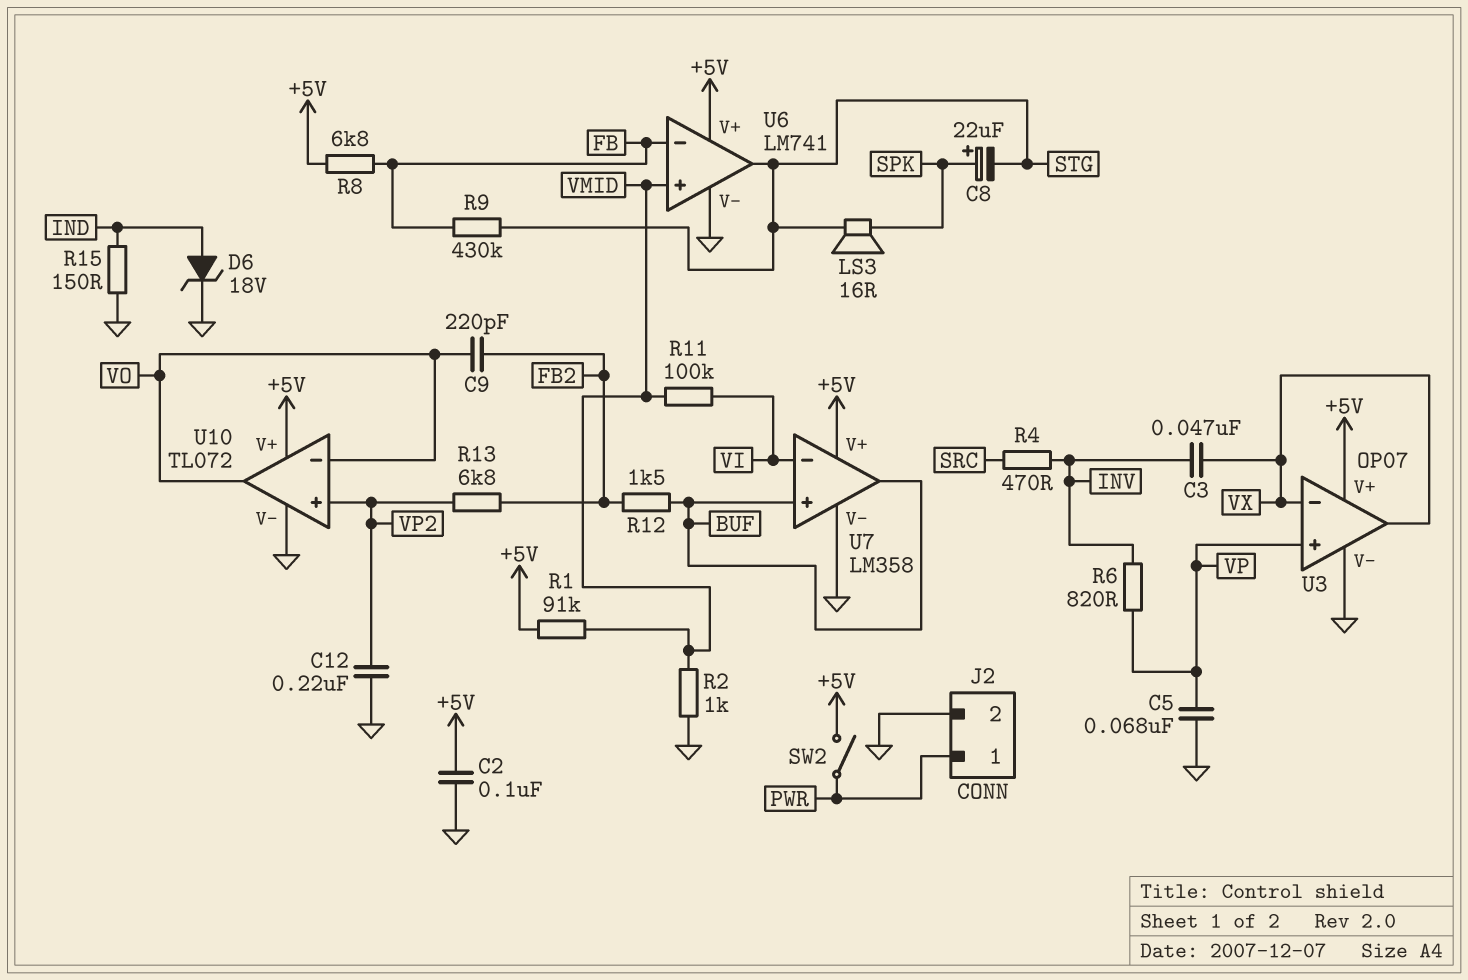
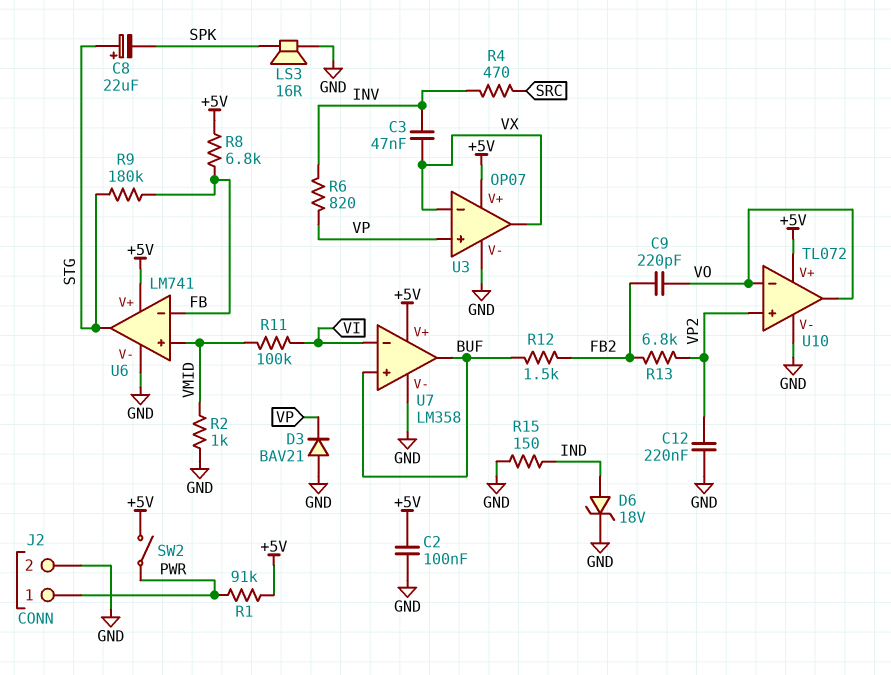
C5: 68nF (GND, VP) -> none
C8: 22uF (plus SPK, minus STG) -> 22uF (plus STG, minus SPK)
D3: none -> diode BAV21 (A GND, K VP)
LS3: speaker 16R (SPK, STG) -> speaker 16R (GND, SPK)
R1: 91k (+5V, VMID) -> 91k (+5V, PWR)
R9: 430k (FB, STG) -> 180k (FB, STG)

